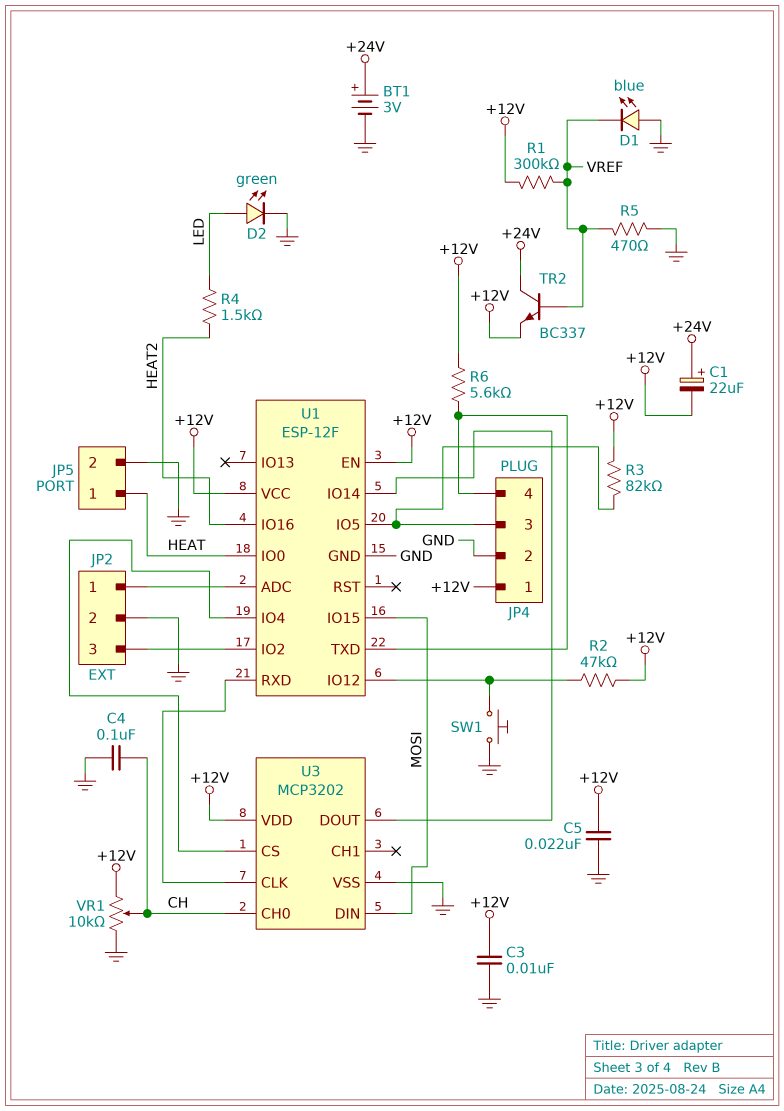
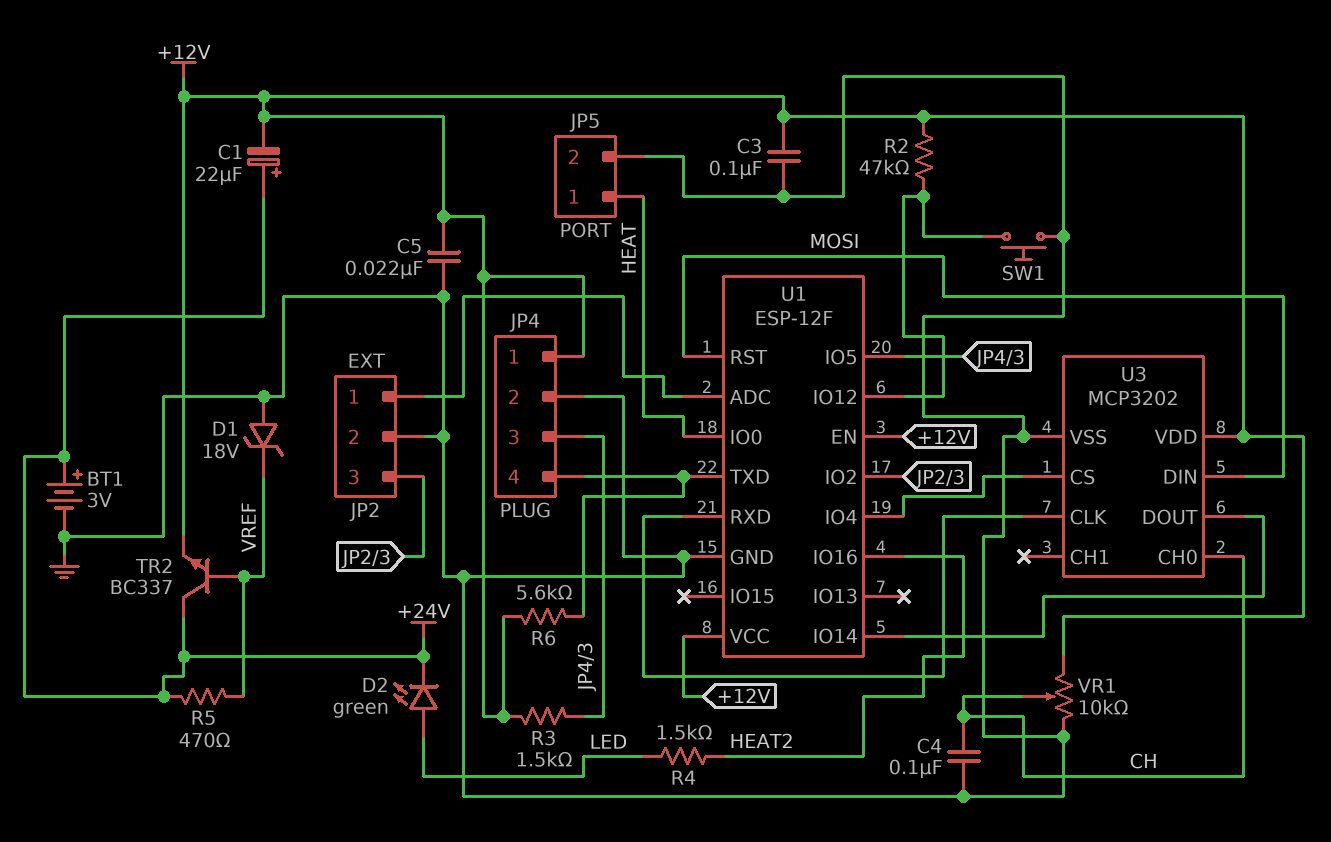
C3: 10nF (+12V, GND) -> 100nF (+12V, GND)
D1: LED blue (A GND, K VREF) -> zener 18V (A GND, K VREF)
D2: LED green (A LED, K GND) -> LED green (A LED, K +24V)
R1: 300k (+12V, VREF) -> none
R3: 82k (+12V, JP4/3) -> 1.5k (+12V, JP4/3)
R5: 470 (GND, VREF) -> 470 (+24V, VREF)
U1 pin IO15: MOSI -> none
U1 pin RST: none -> MOSI

